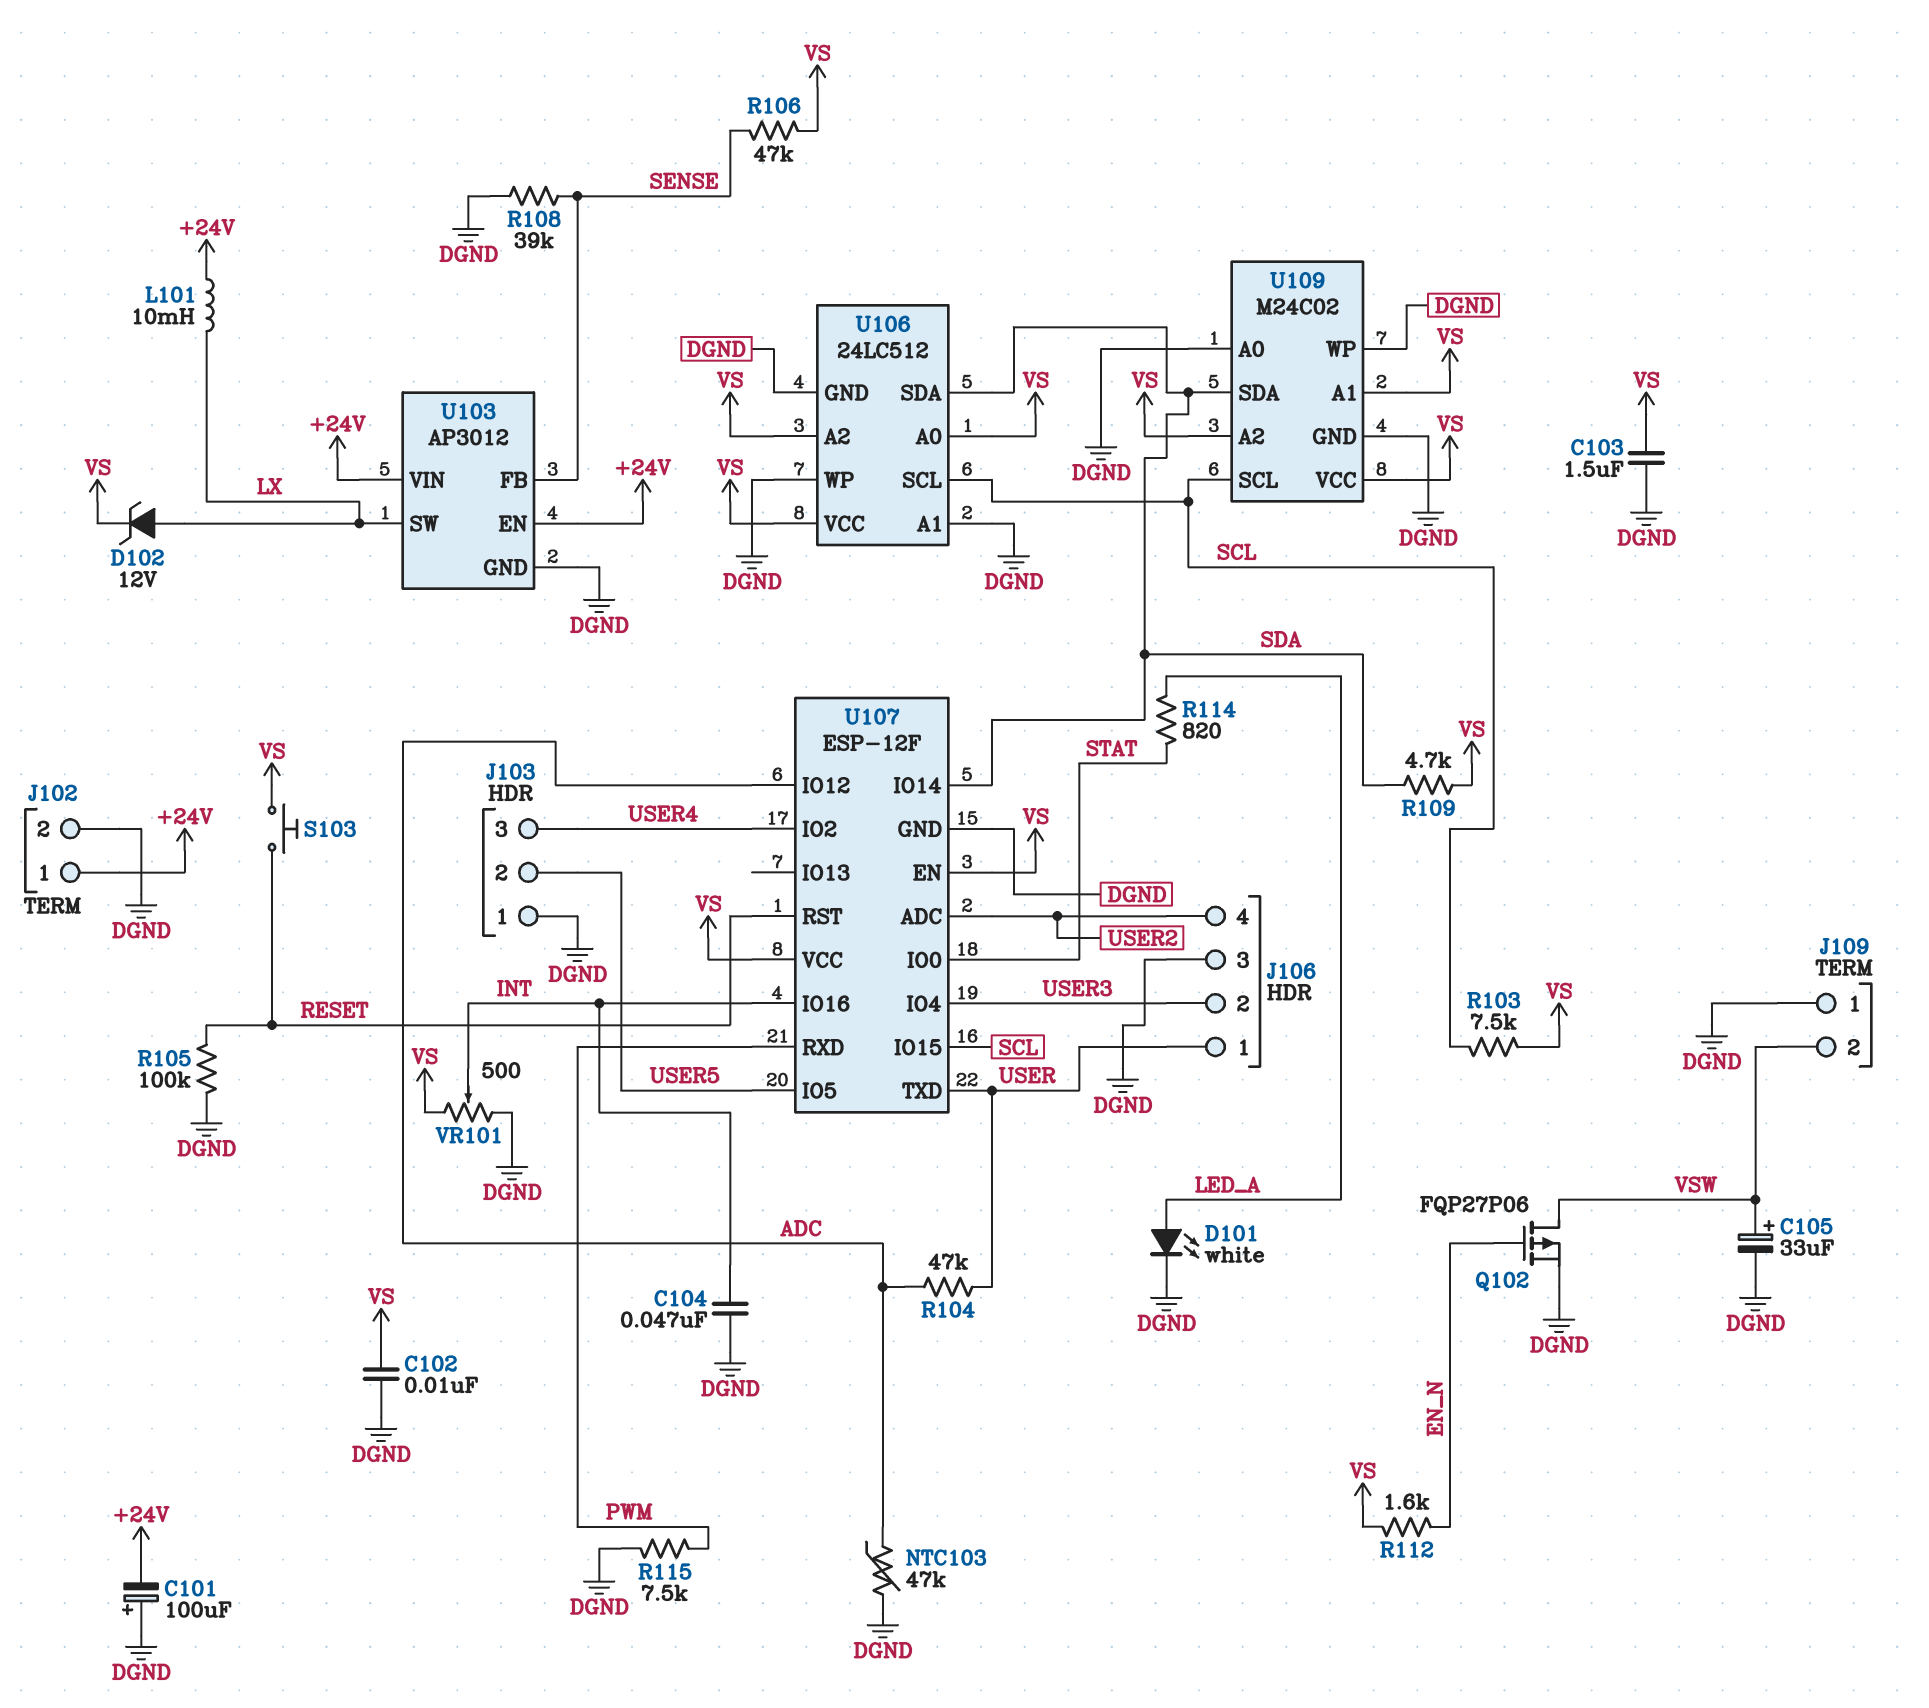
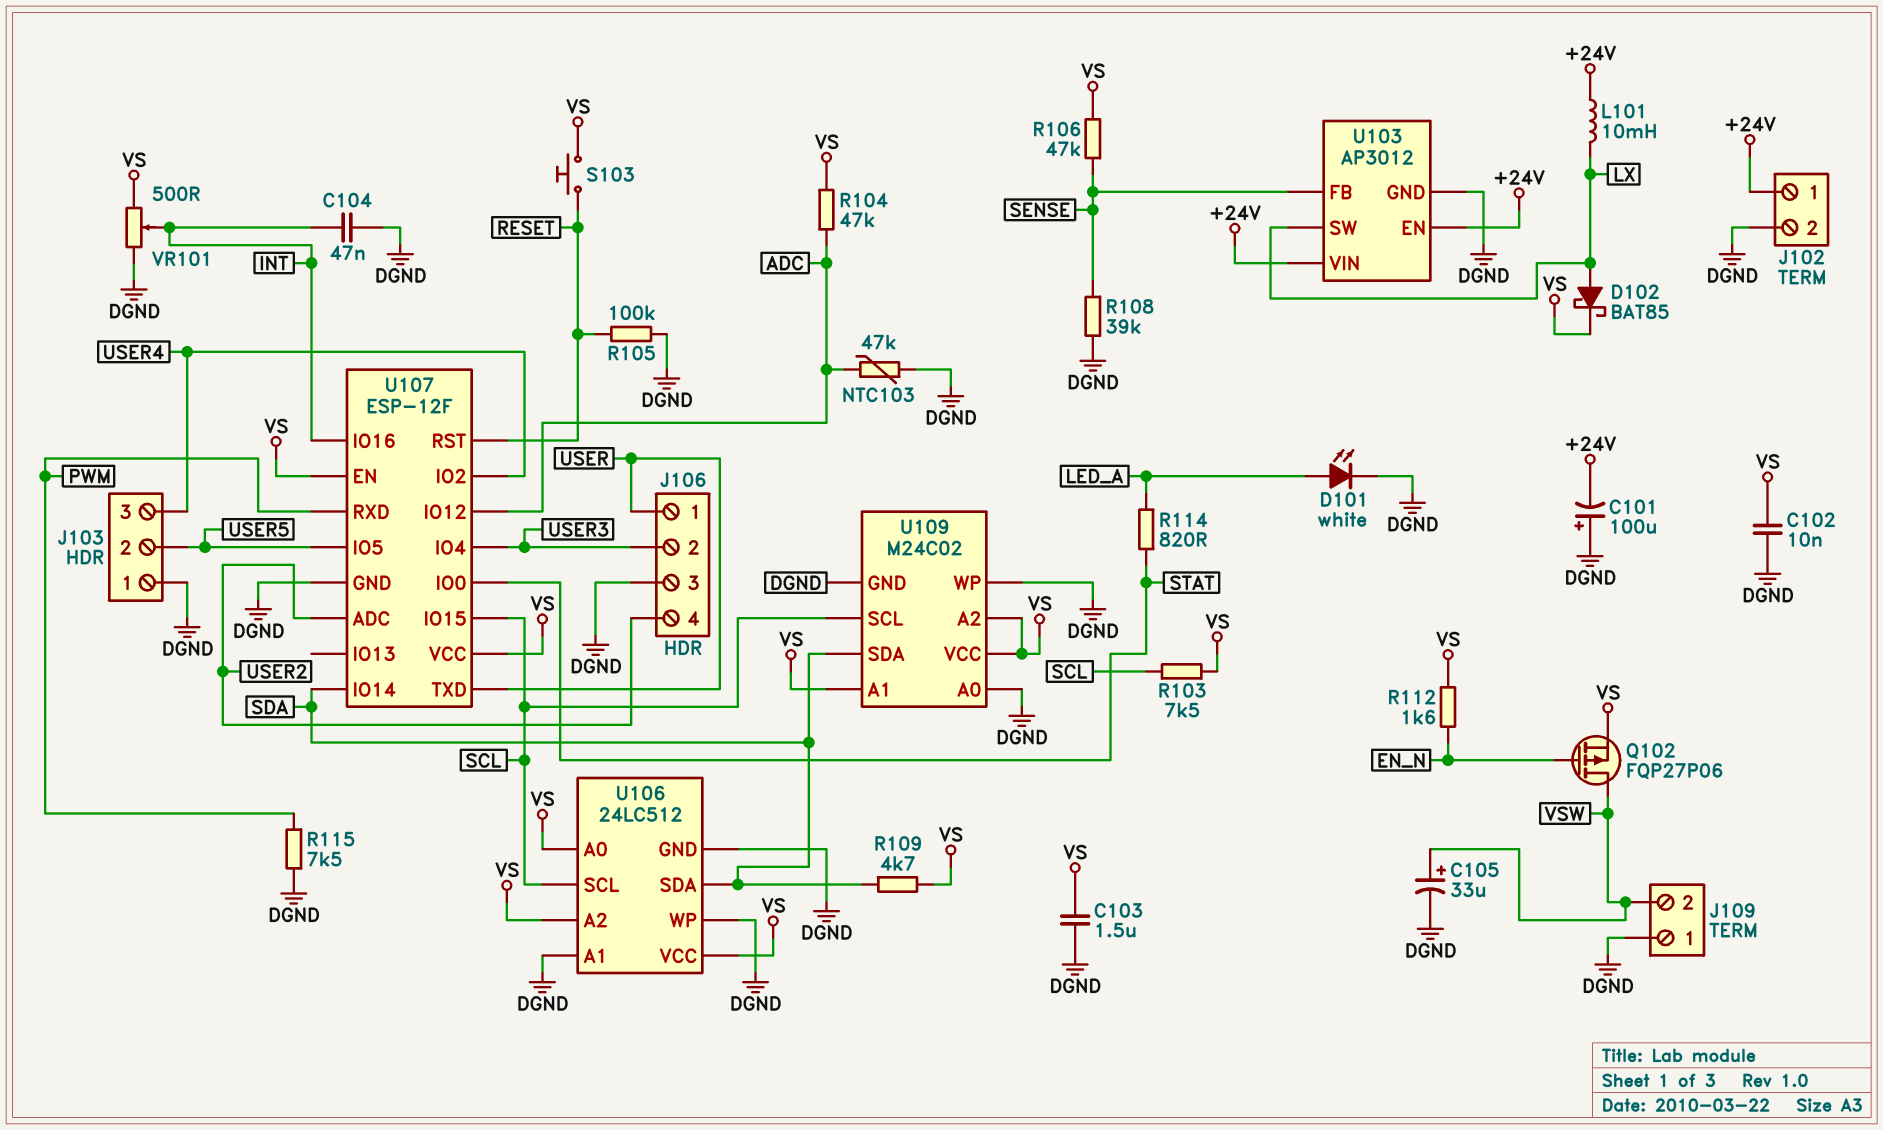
D102: zener 12V (A LX, K VS) -> schottky BAT85 (A LX, K VS)
Q102: PMOS FQP27P06 (G EN_N, D VSW, S DGND) -> PMOS FQP27P06 (G EN_N, D VSW, S VS)
R104: 47k (ADC, USER) -> 47k (ADC, VS)

